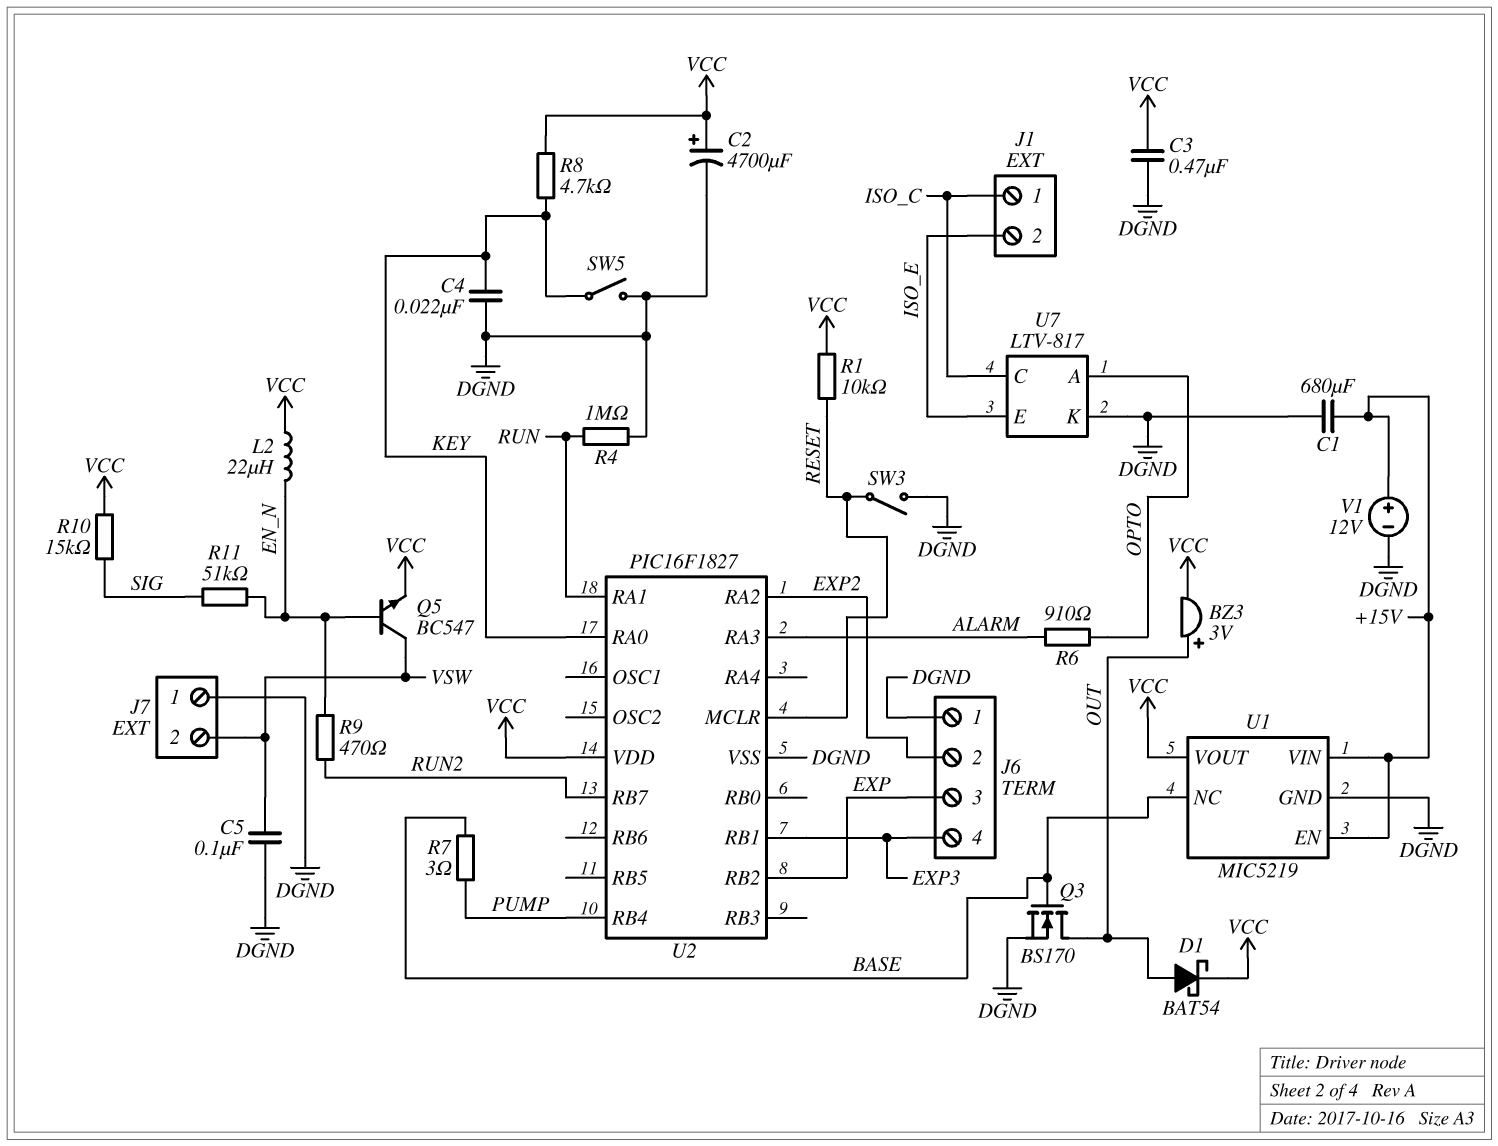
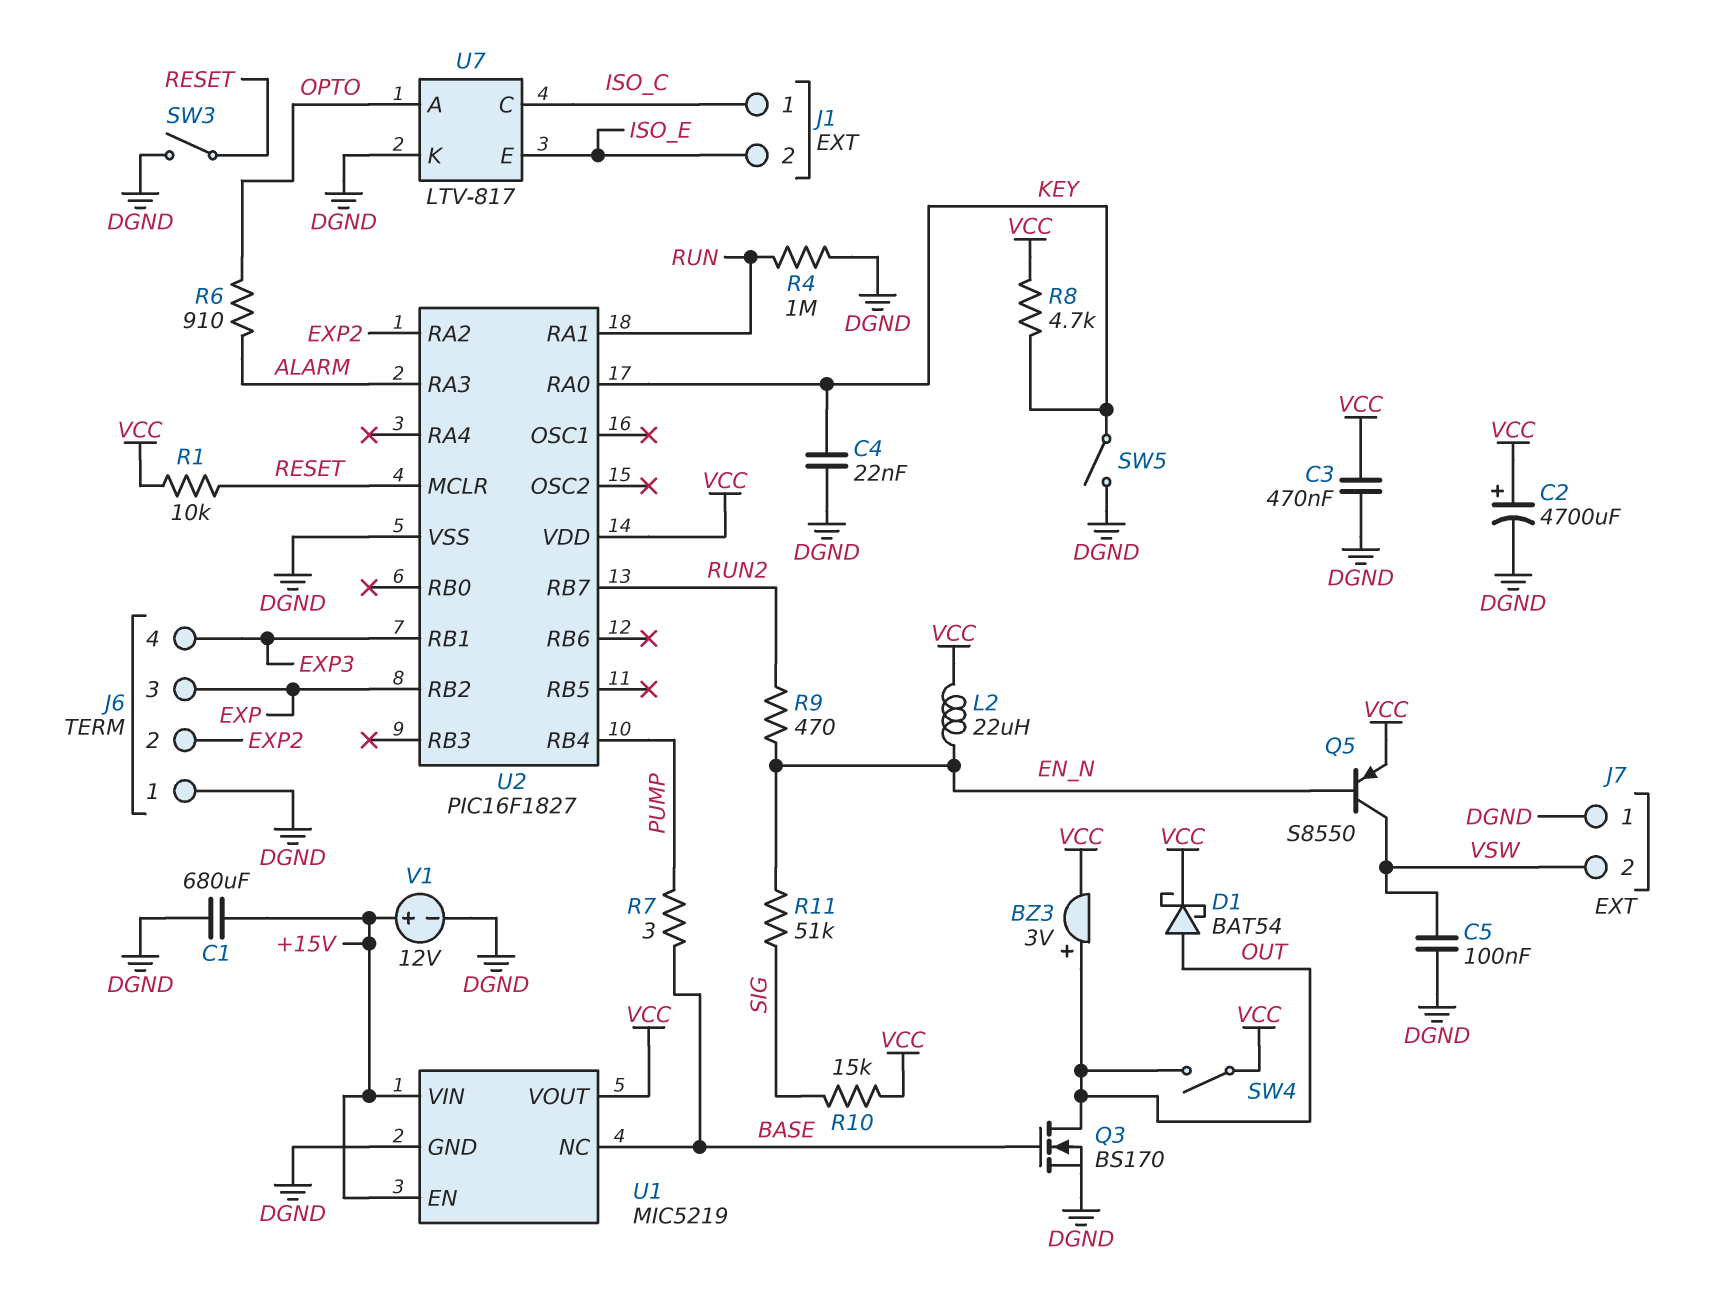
Q5: NPN BC547 (B EN_N, C VSW, E VCC) -> PNP S8550 (B EN_N, C VSW, E VCC)
SW4: none -> switch (OUT, VCC)

